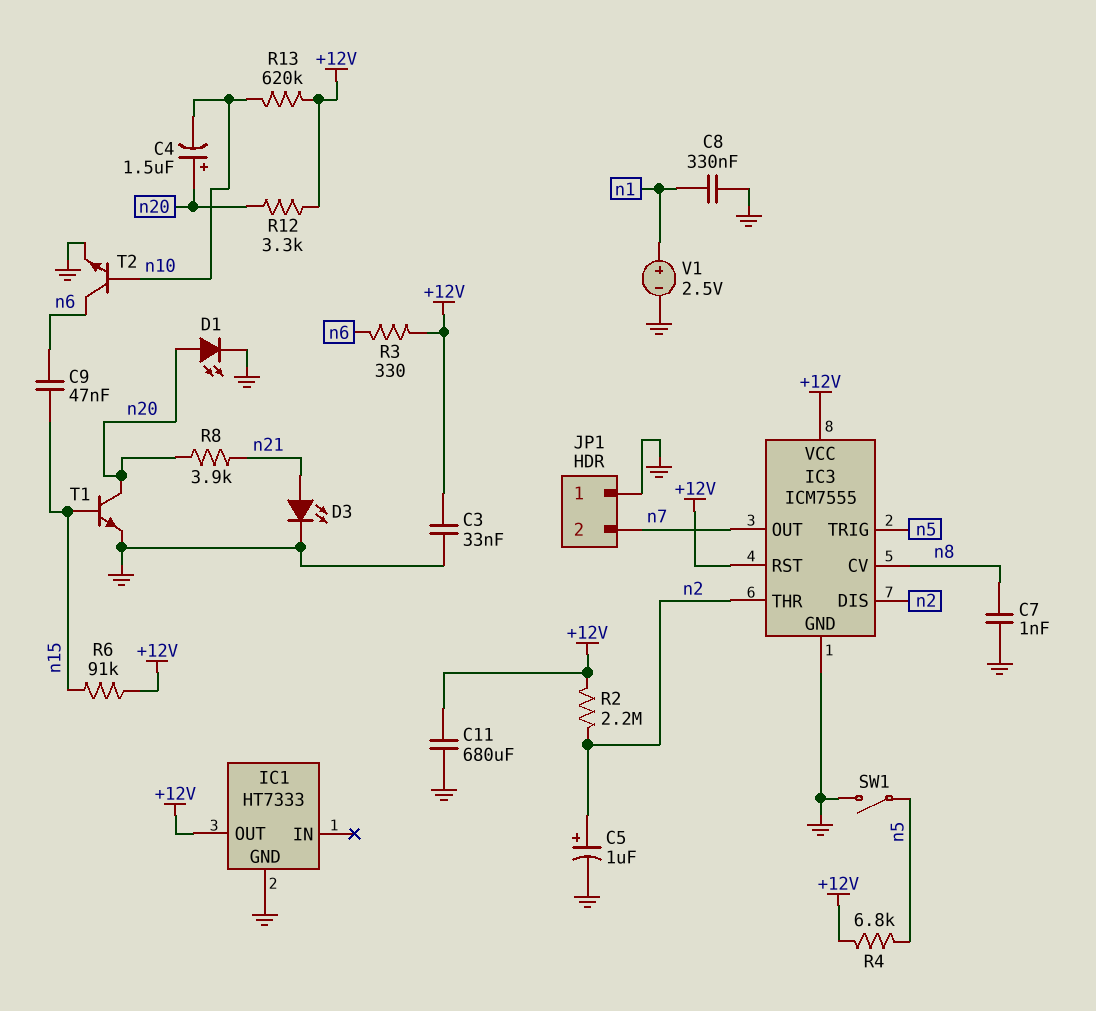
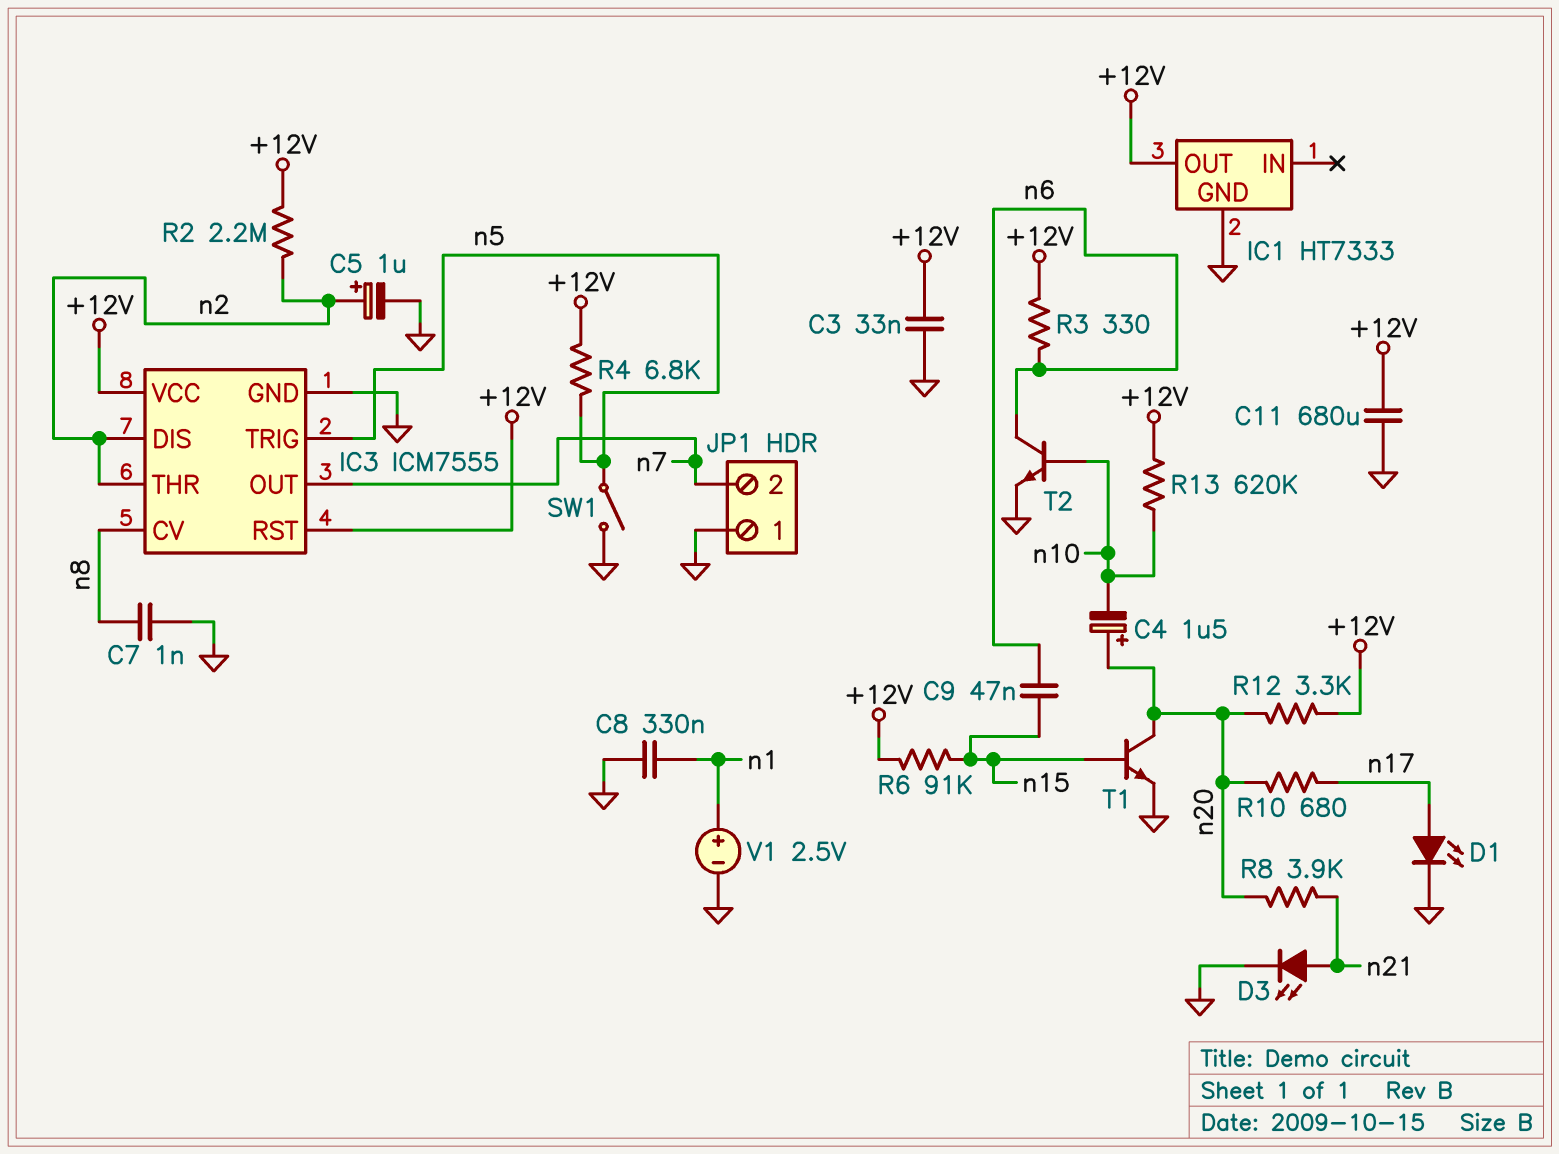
D1: LED (A n20, K GND) -> LED (A n17, K GND)
R10: none -> 680 (n17, n20)

